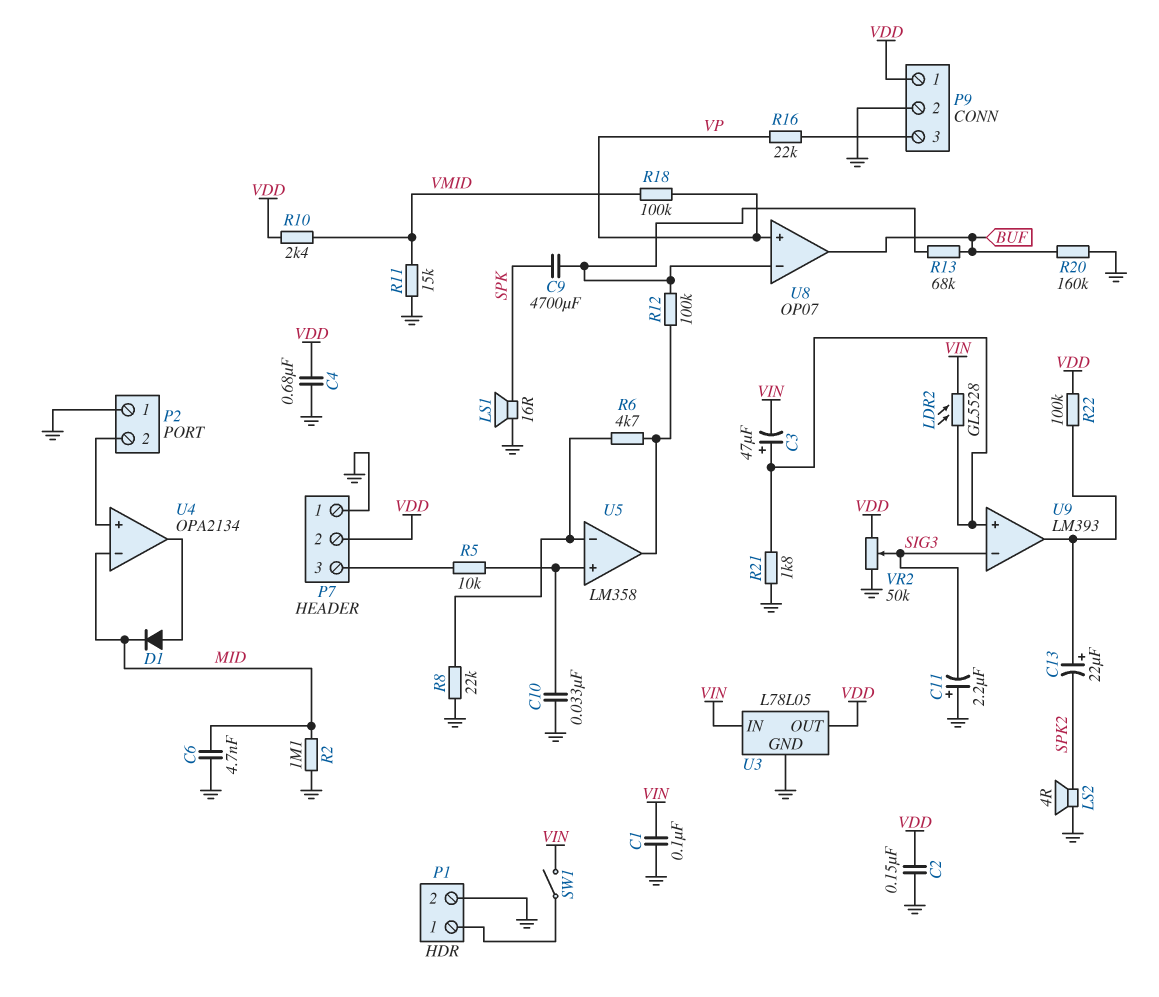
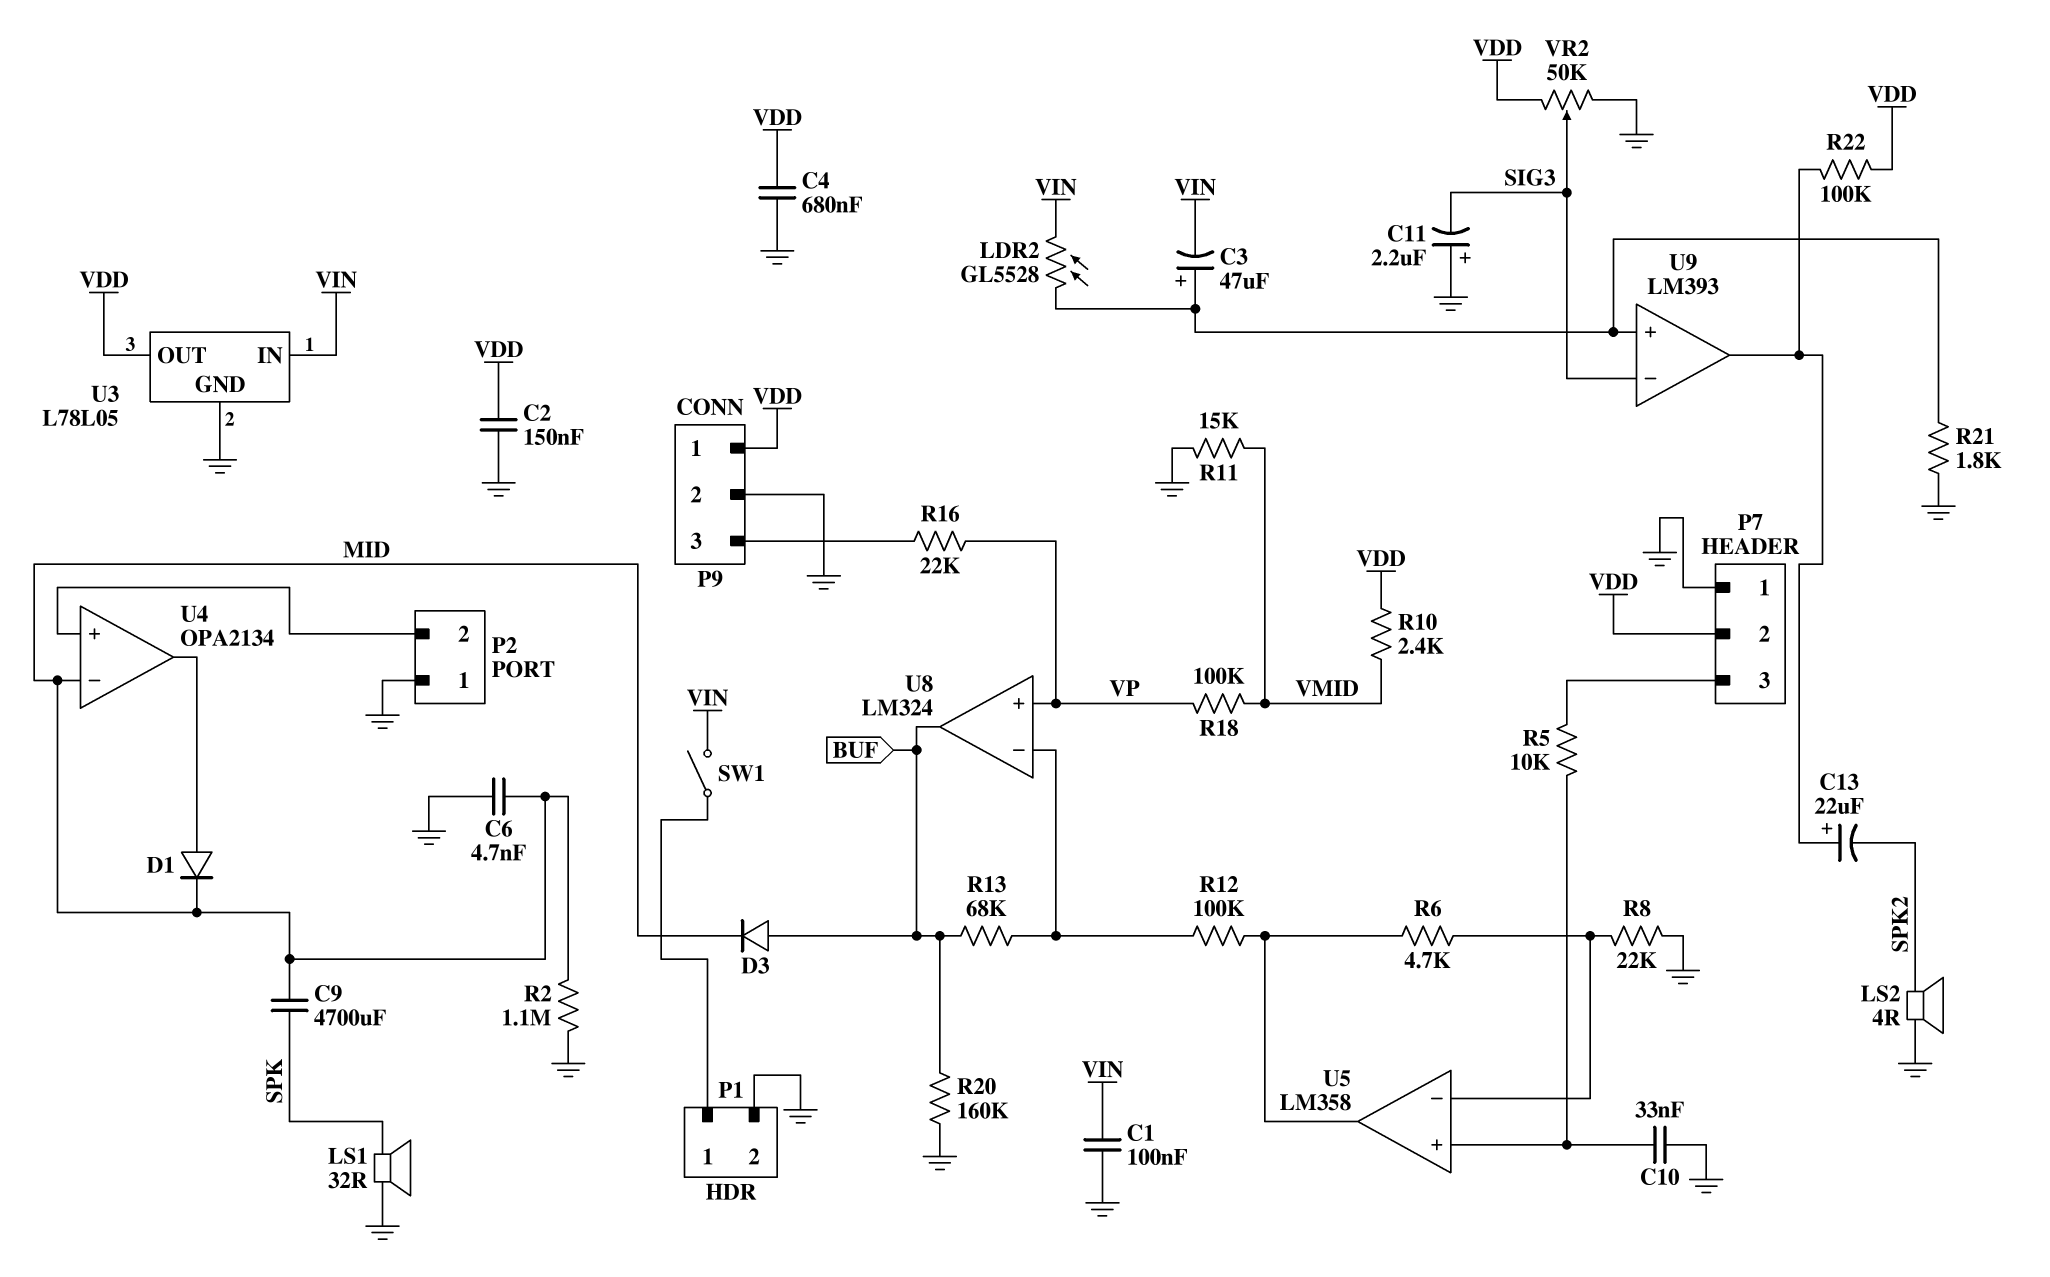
C9: 4700uF (SPK, U8/in-) -> 4700uF (MID, SPK)
D3: none -> diode (A BUF, K MID)
LS1: speaker 16R (GND, SPK) -> speaker 32R (GND, SPK)
U8: OP07 -> LM324

